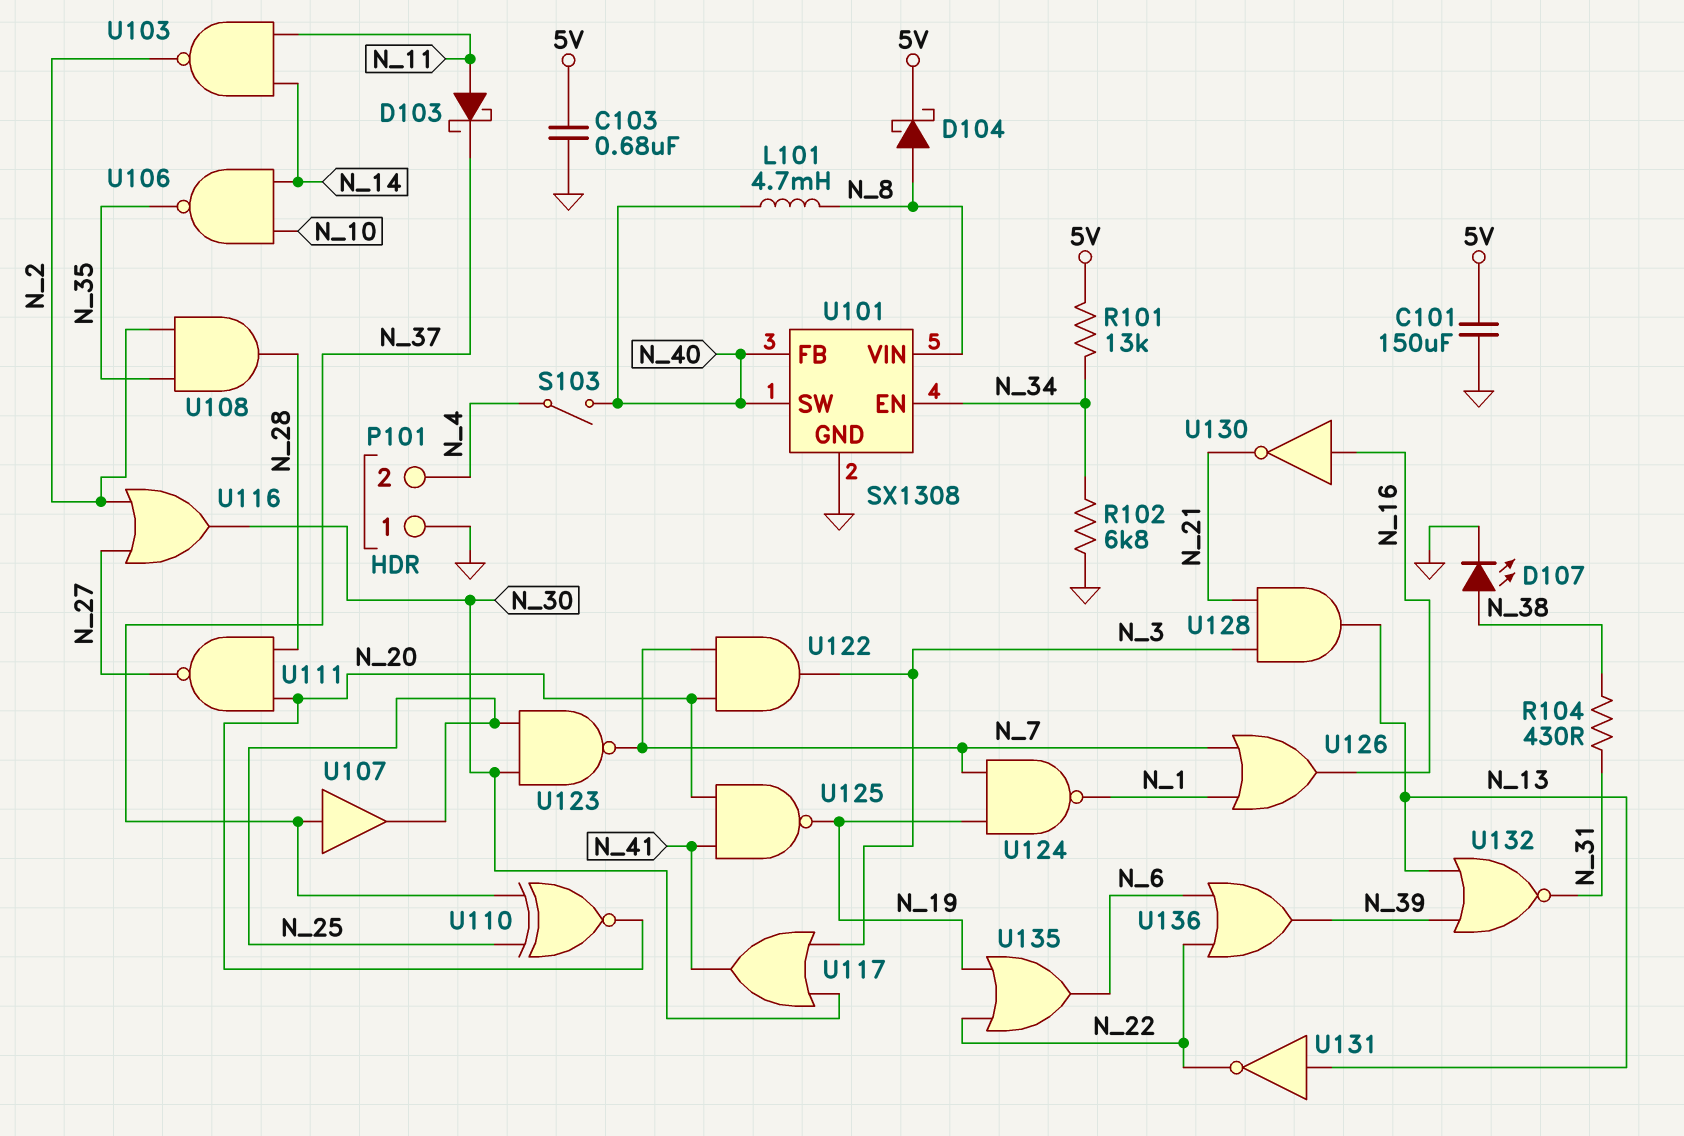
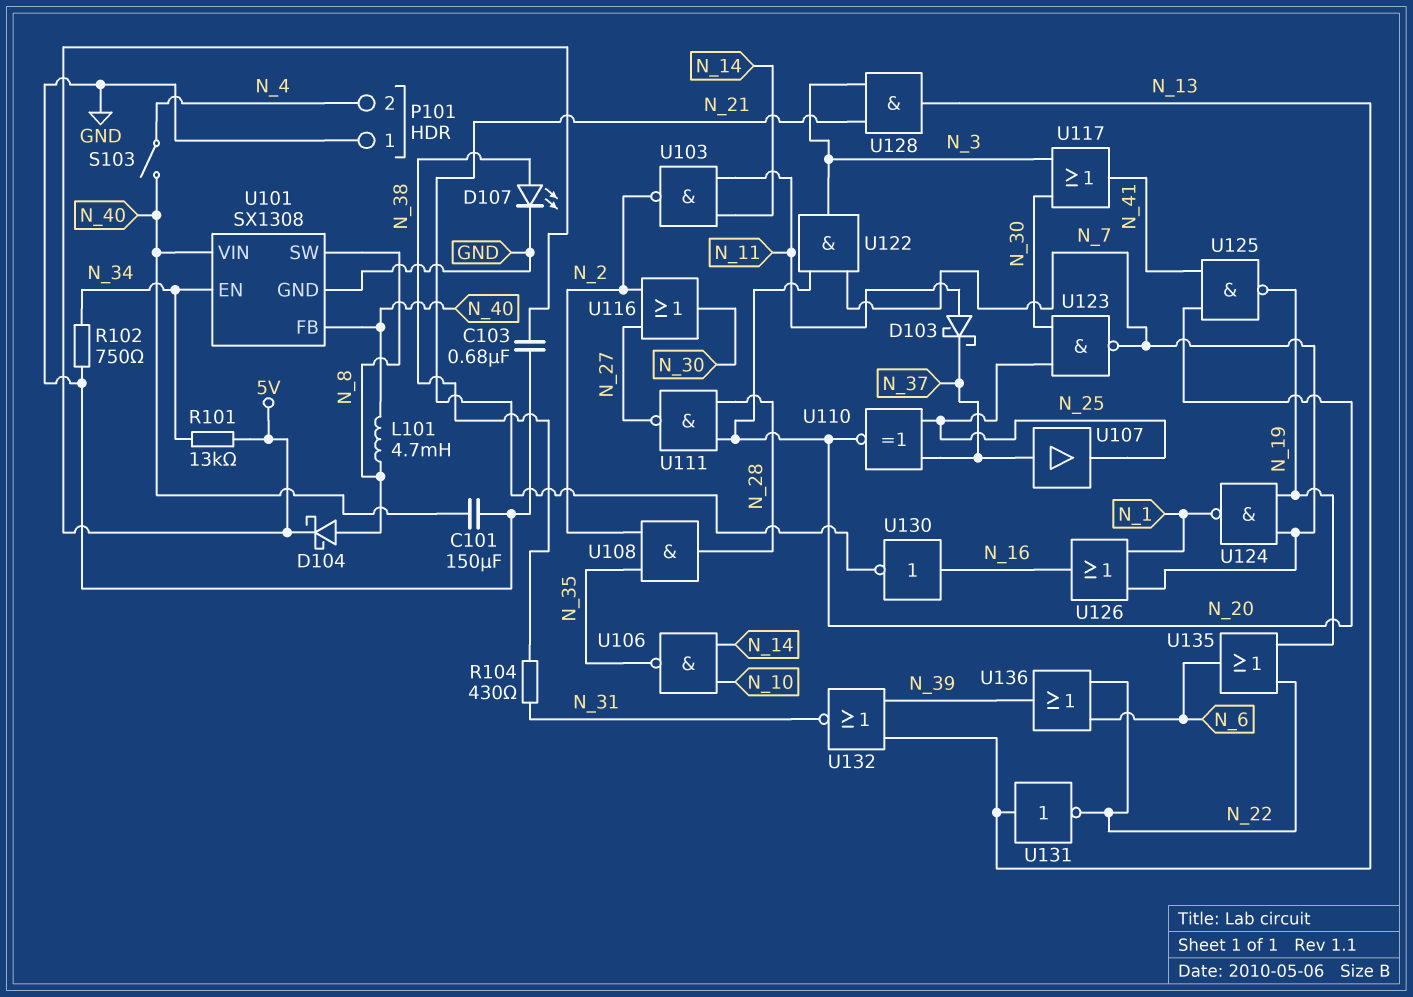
C101: 150uF (5V, GND) -> 150uF (GND, N_40)
R102: 6.8k (GND, N_34) -> 750 (GND, N_34)
U101 pin SW: N_40 -> N_8
U101 pin VIN: N_8 -> N_40

